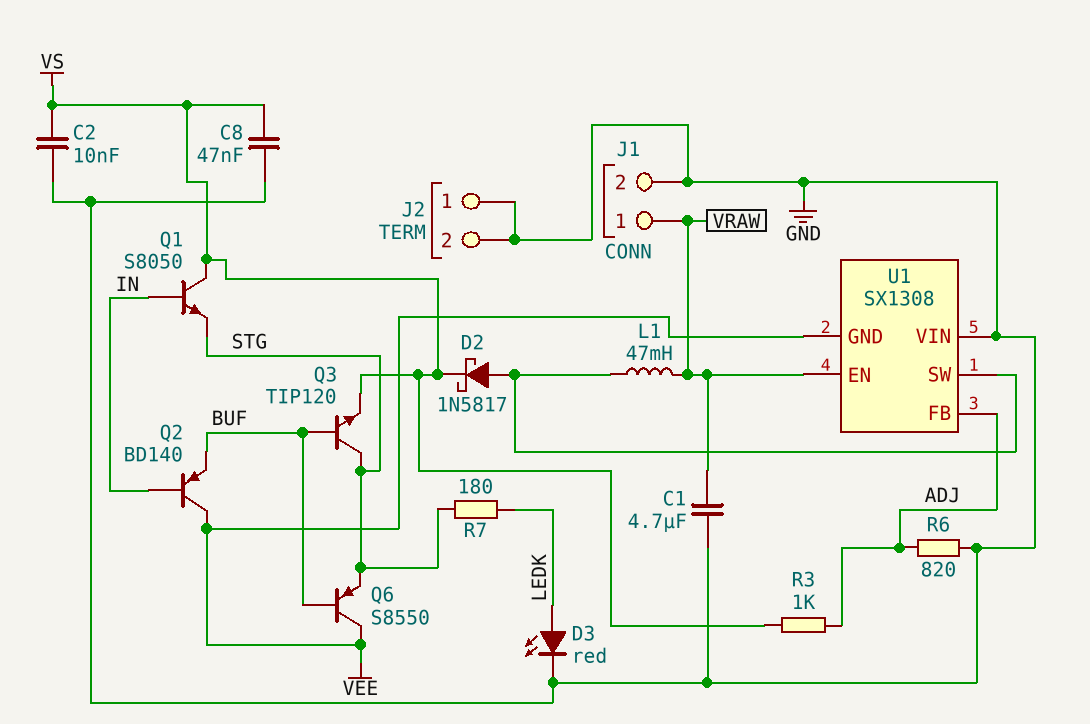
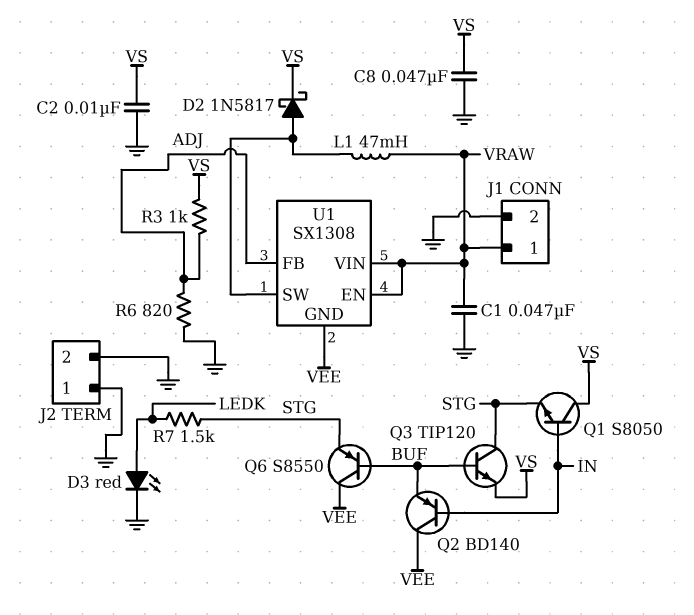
C1: 4.7uF (GND, VRAW) -> 47nF (GND, VRAW)
R7: 180 (LEDK, STG) -> 1.5k (LEDK, STG)
U1 pin VIN: GND -> VRAW

